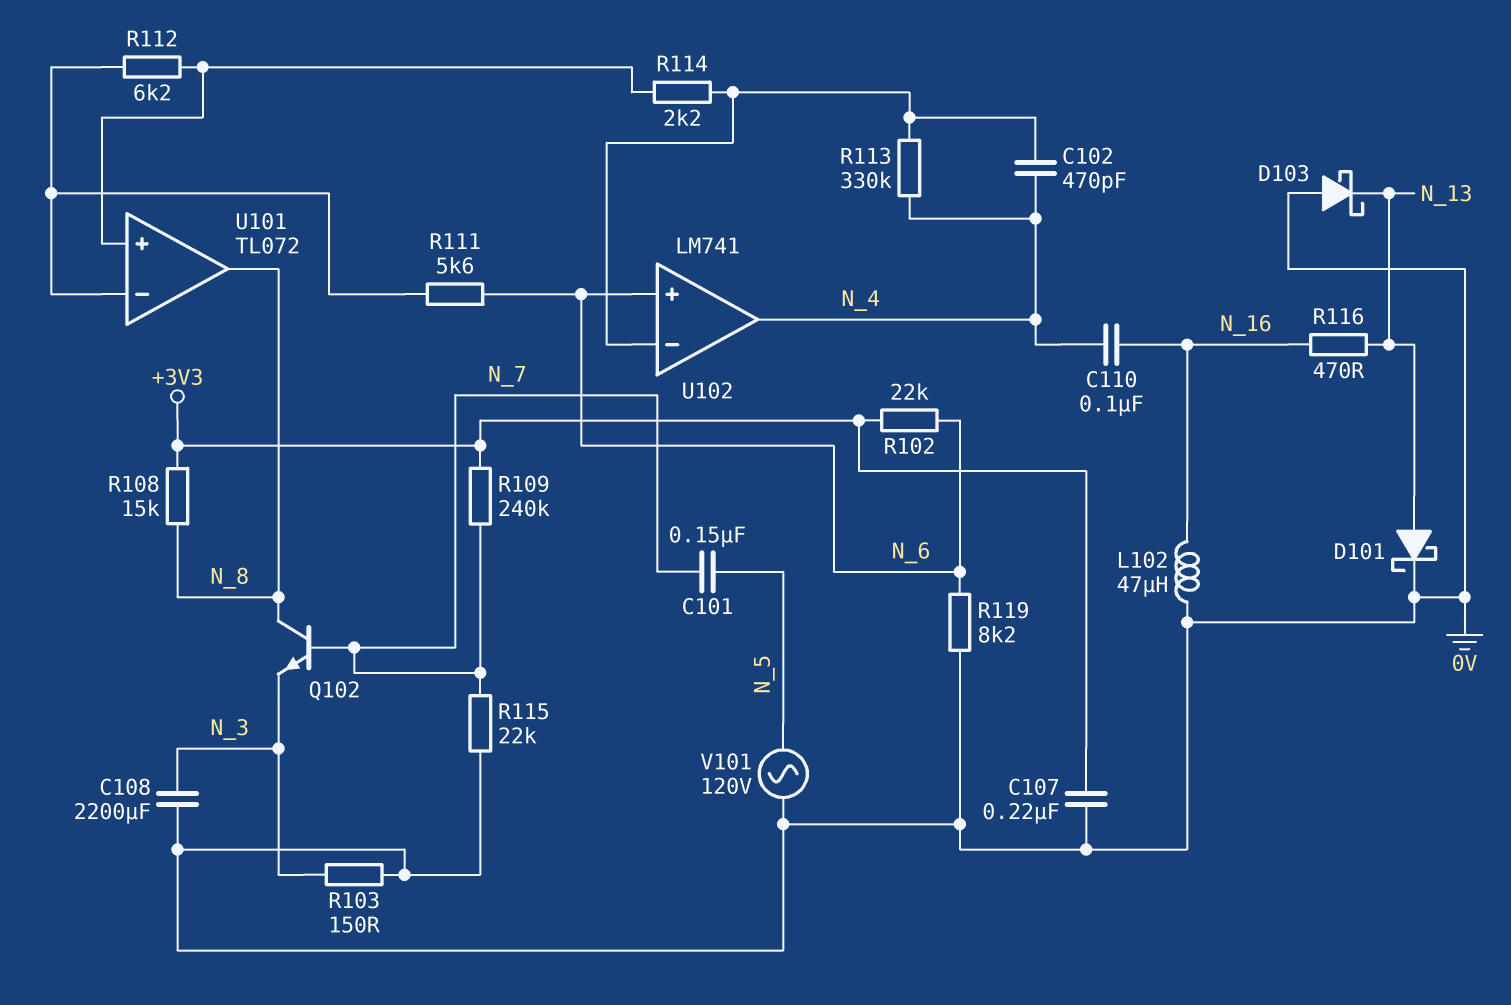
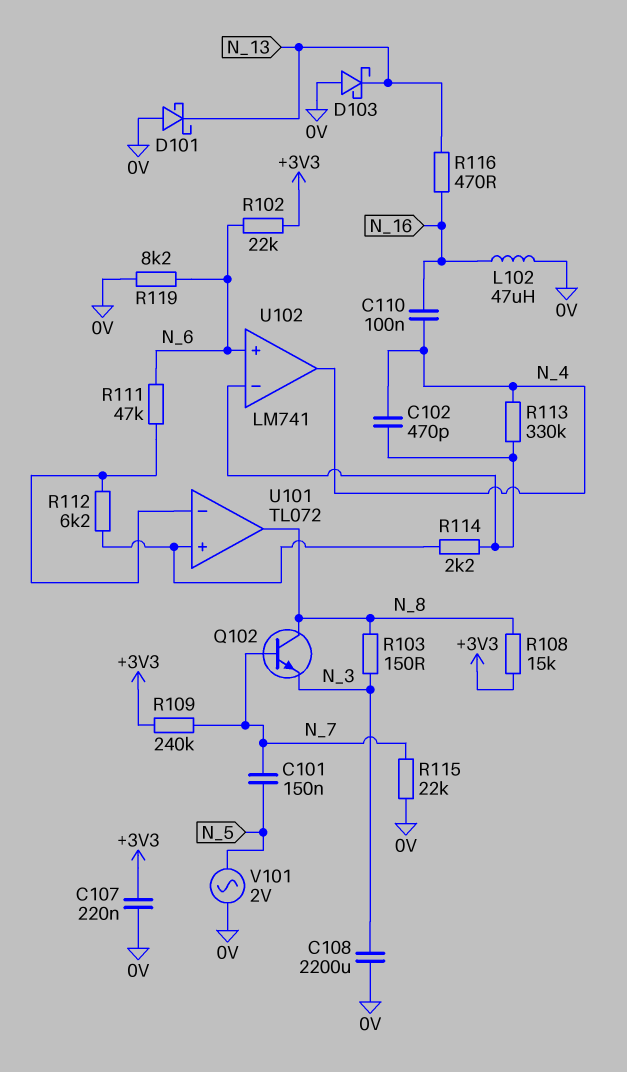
D101: schottky (A N_13, K 0V) -> schottky (A 0V, K N_13)
R103: 150 (0V, N_3) -> 150 (N_3, N_8)
R111: 5.6k (N_6, U101/in-) -> 47k (N_6, U101/in-)
V101: AC 120V (0V, N_5) -> AC 2V (0V, N_5)

